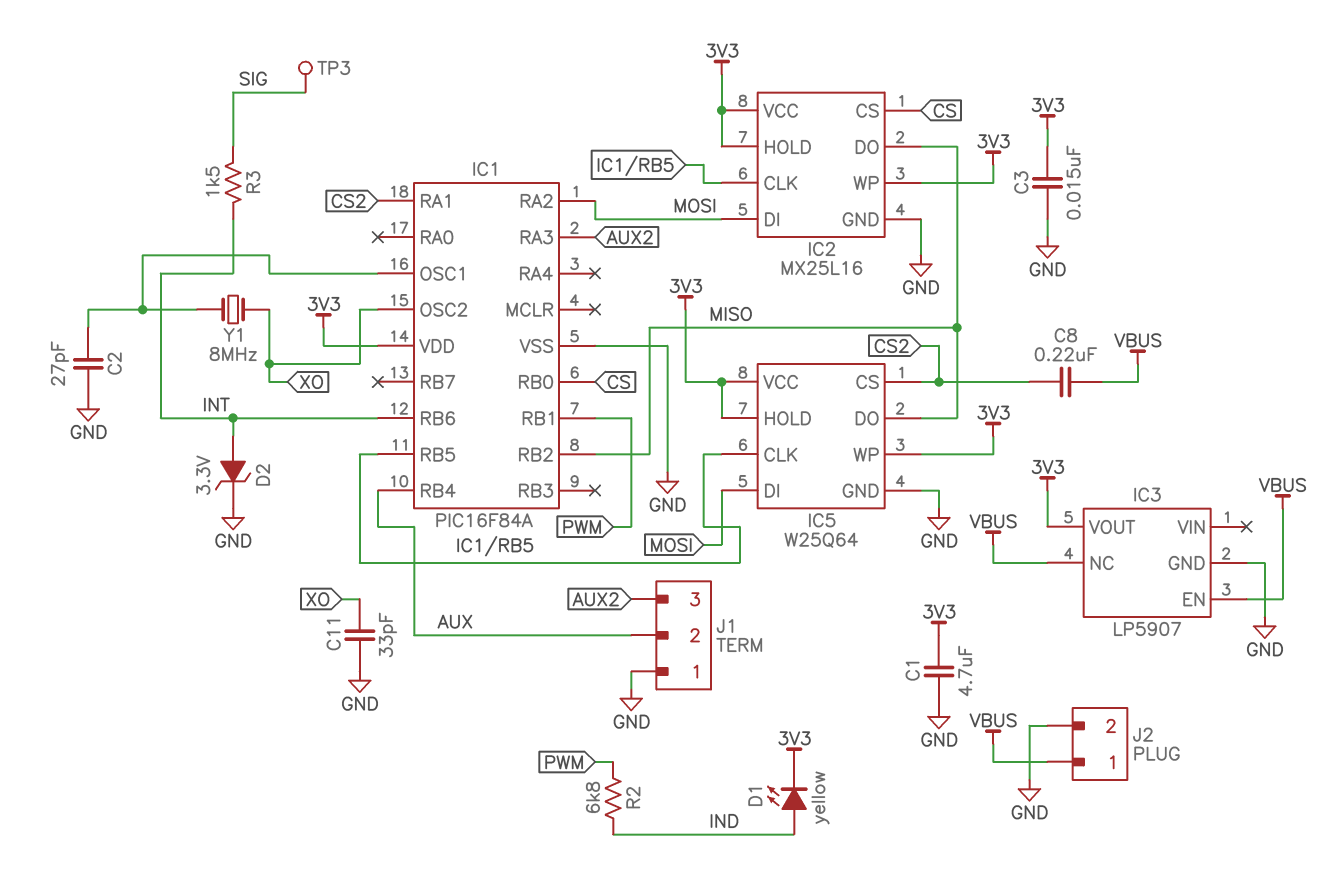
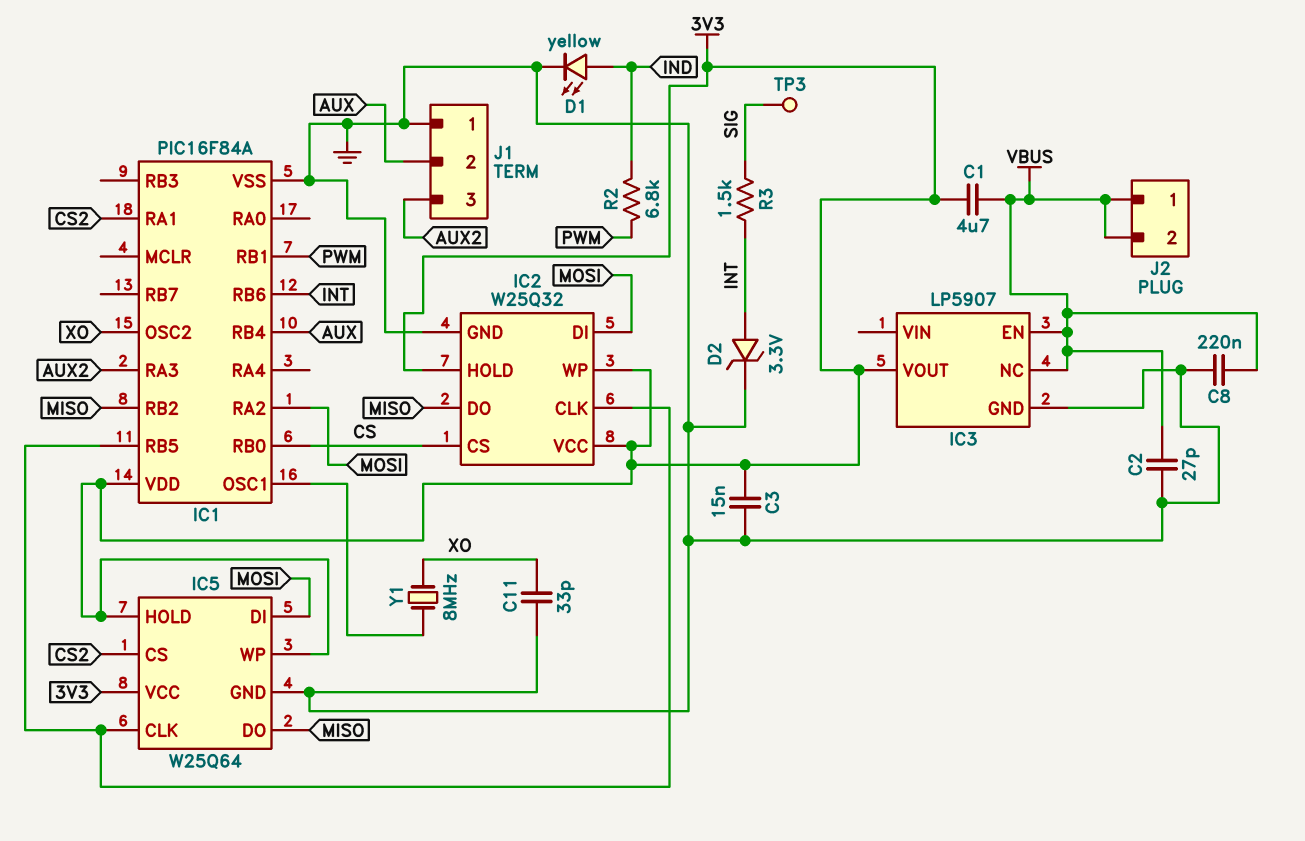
C1: 4.7uF (3V3, GND) -> 4.7uF (3V3, VBUS)
C2: 27pF (GND, IC1/OSC1) -> 27pF (GND, VBUS)
C8: 220nF (CS2, VBUS) -> 220nF (GND, VBUS)
D1: LED yellow (A IND, K 3V3) -> LED yellow (A IND, K GND)
IC2: MX25L16 -> W25Q32
J2 pin 2: GND -> VBUS

